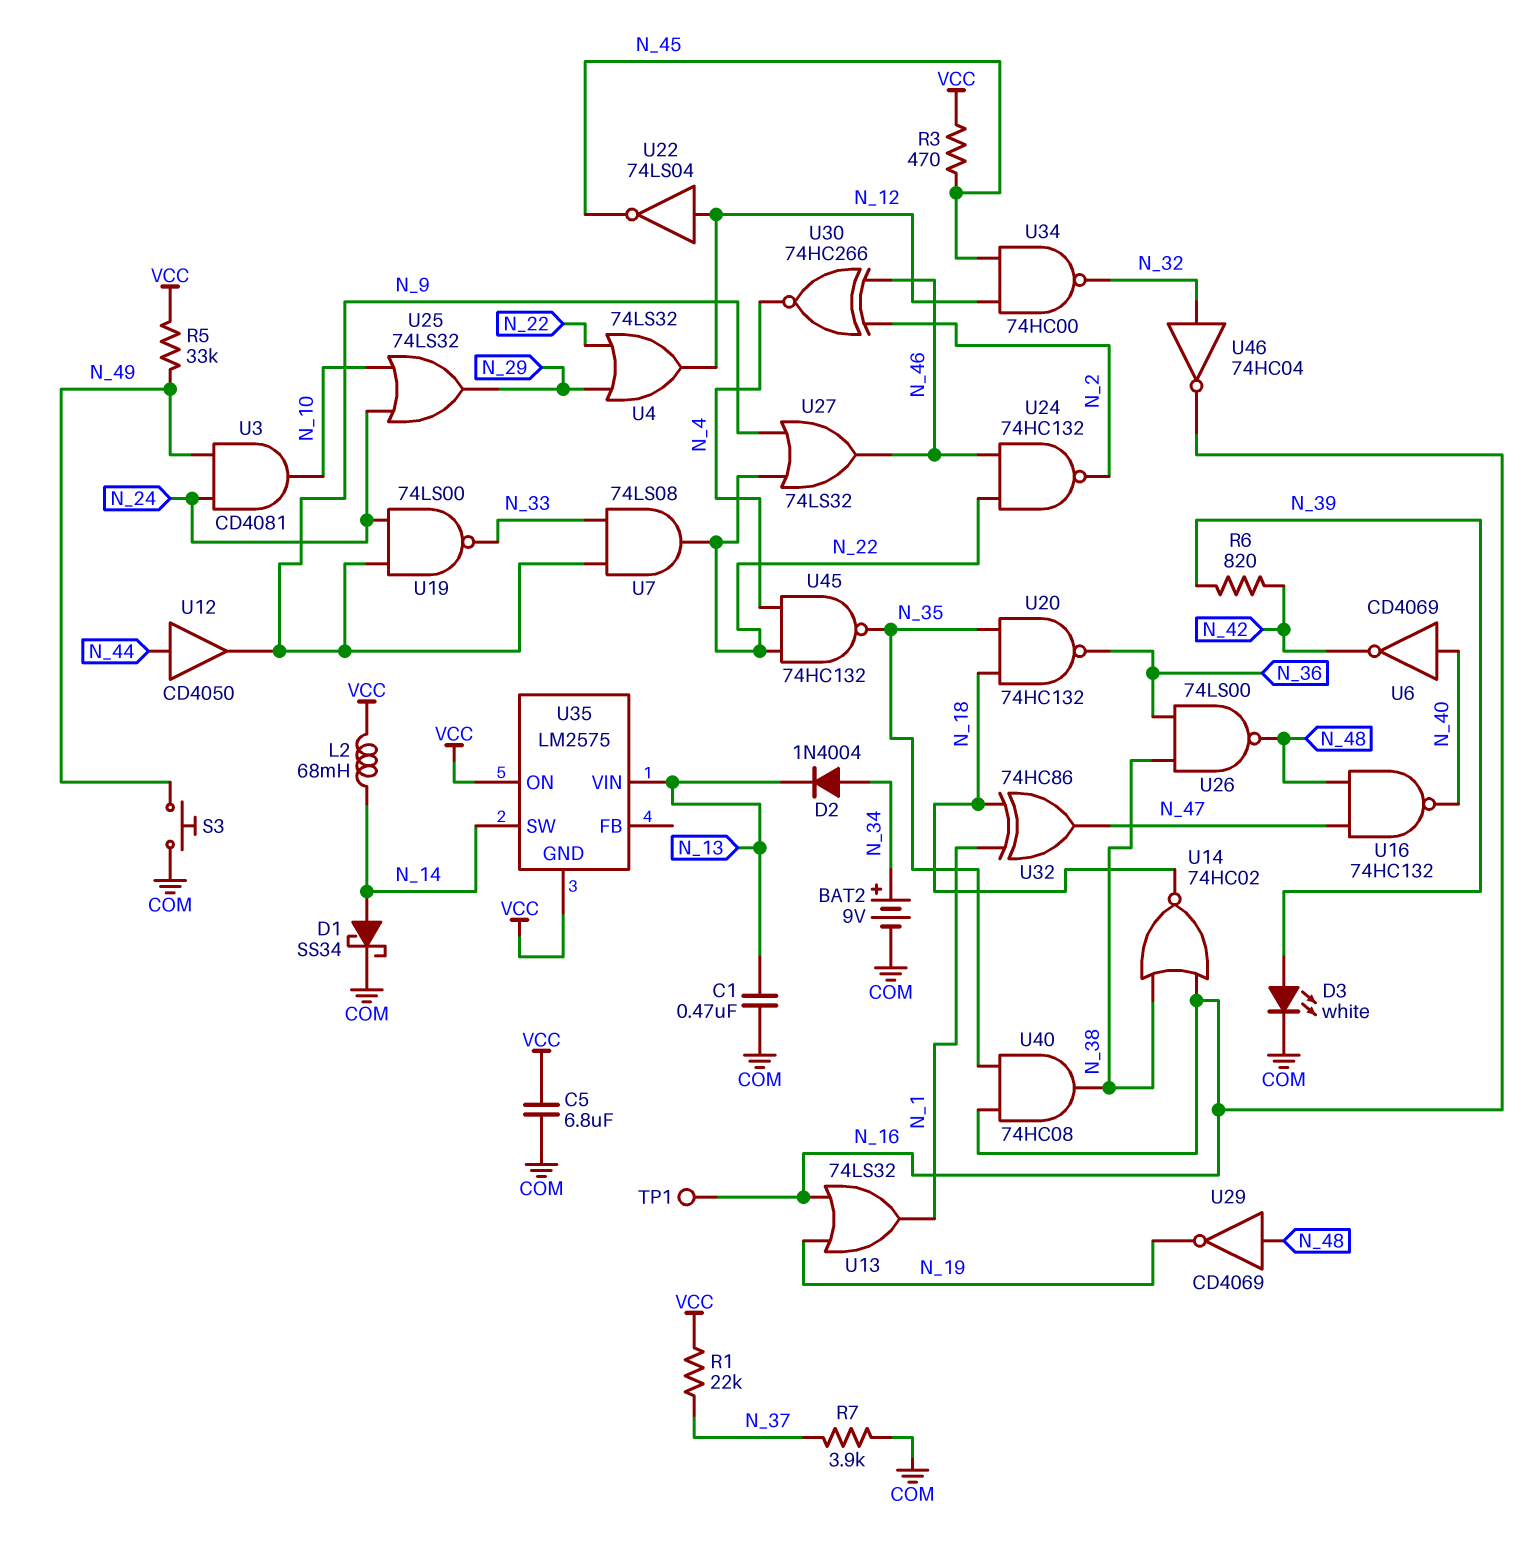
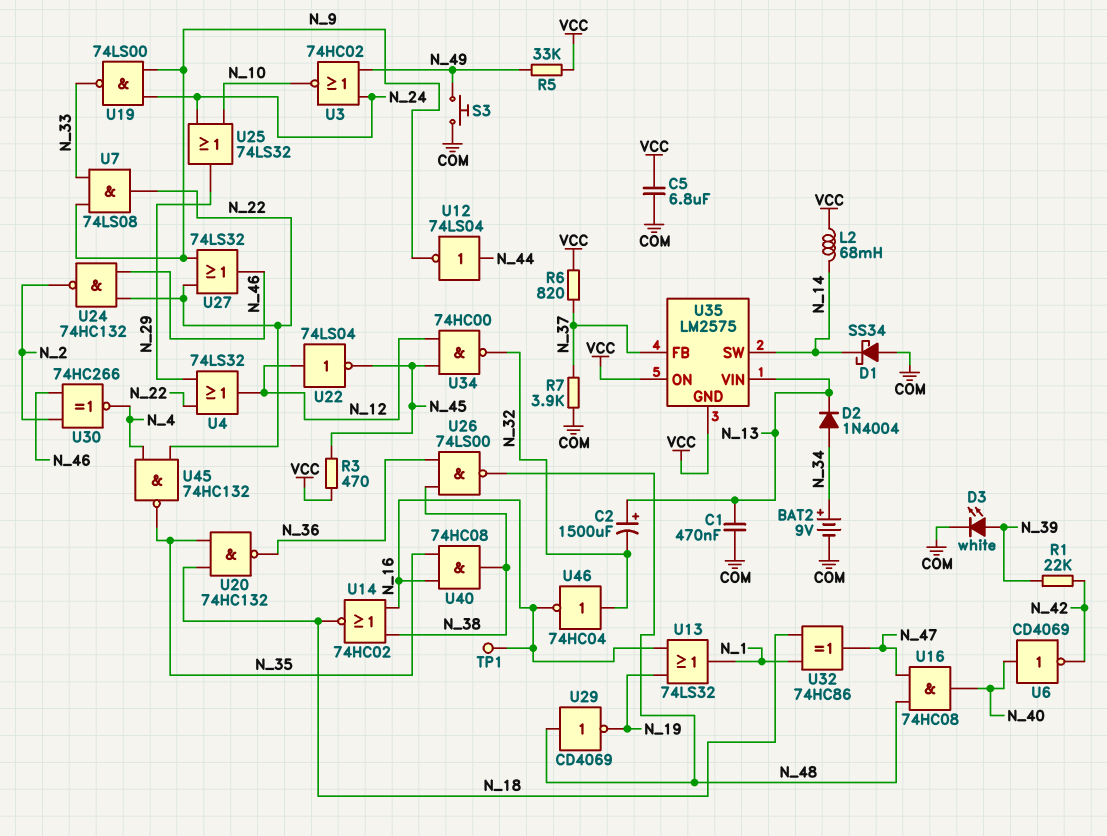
C2: none -> 1500uF (plus N_13, minus N_32)
D1: schottky SS34 (A N_14, K COM) -> schottky SS34 (A COM, K N_14)
R1: 22k (N_37, VCC) -> 22k (N_39, N_42)
R6: 820 (N_39, N_42) -> 820 (N_37, VCC)
U3: AND CD4081 (in N_24, in N_49, out N_10) -> NOR 74HC02 (in N_24, in N_49, out N_10)
U12: buffer CD4050 (in N_44, out N_9) -> NOT 74LS04 (in N_44, out N_9)
U16: NAND 74HC132 (in N_47, in N_48, out N_40) -> AND 74HC08 (in N_47, in N_48, out N_40)
U35 pin FB: none -> N_37

